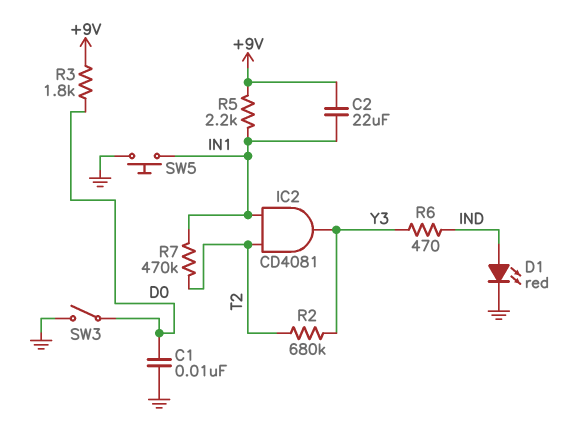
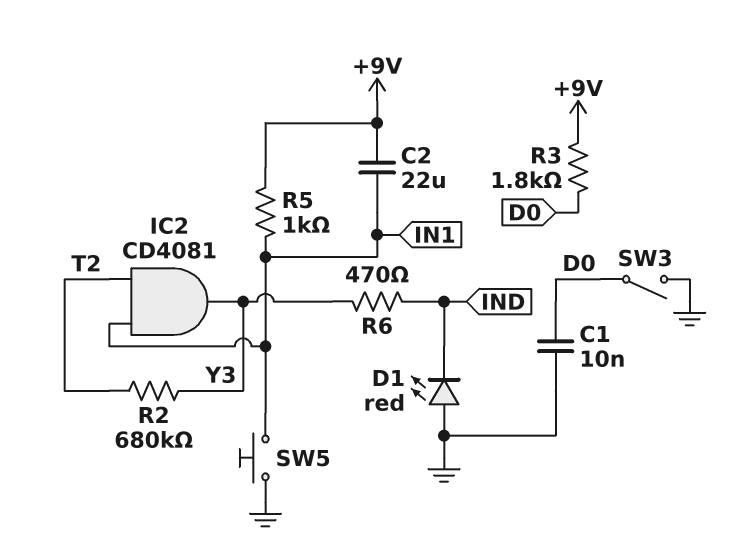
D1: LED red (A IND, K GND) -> LED red (A GND, K IND)
R5: 2.2k (+9V, IN1) -> 1k (+9V, IN1)
R7: 470k (IN1, T2) -> none

